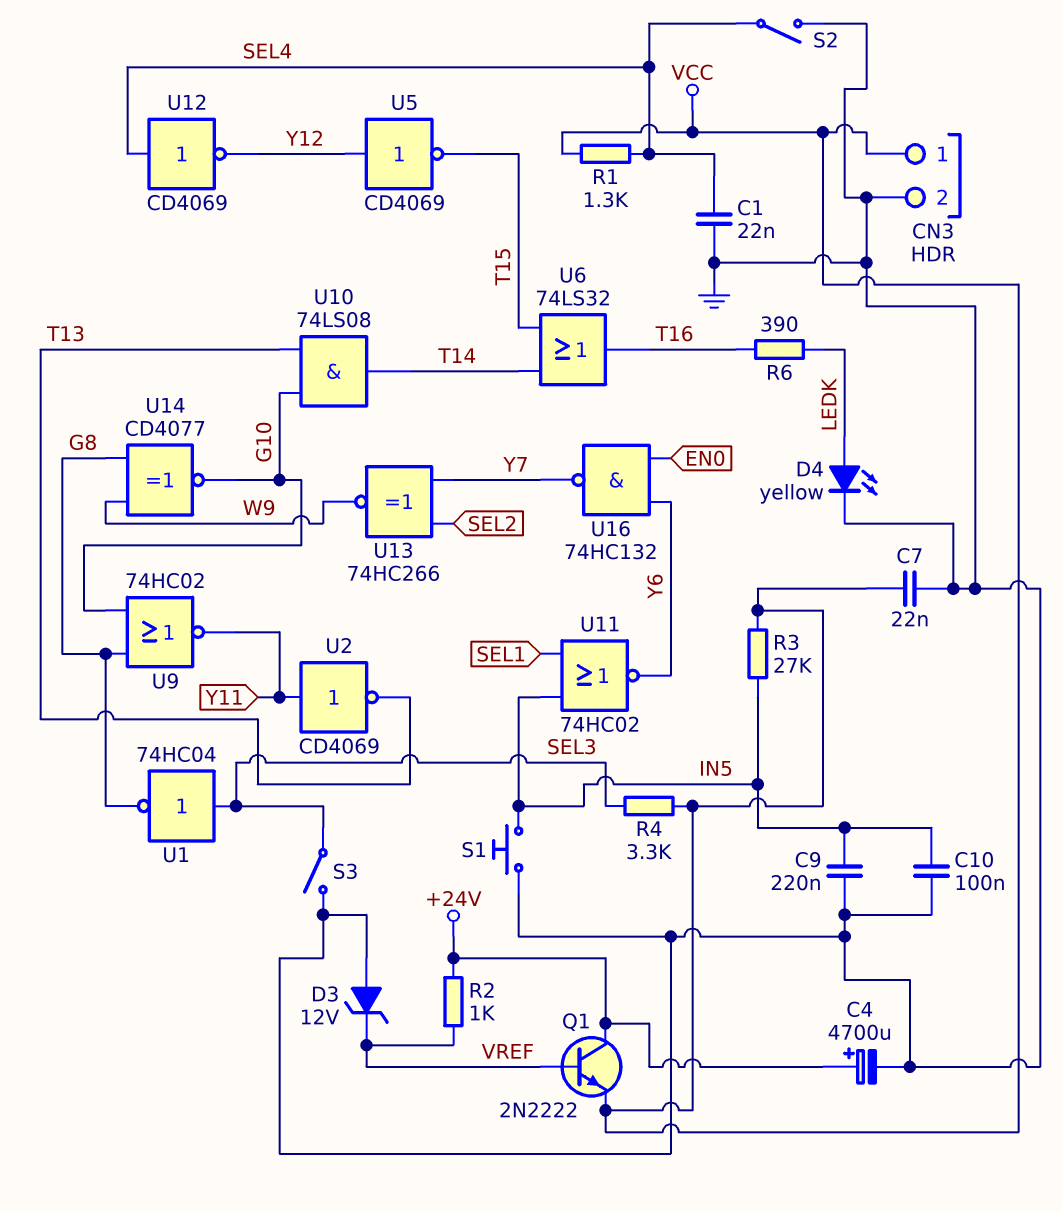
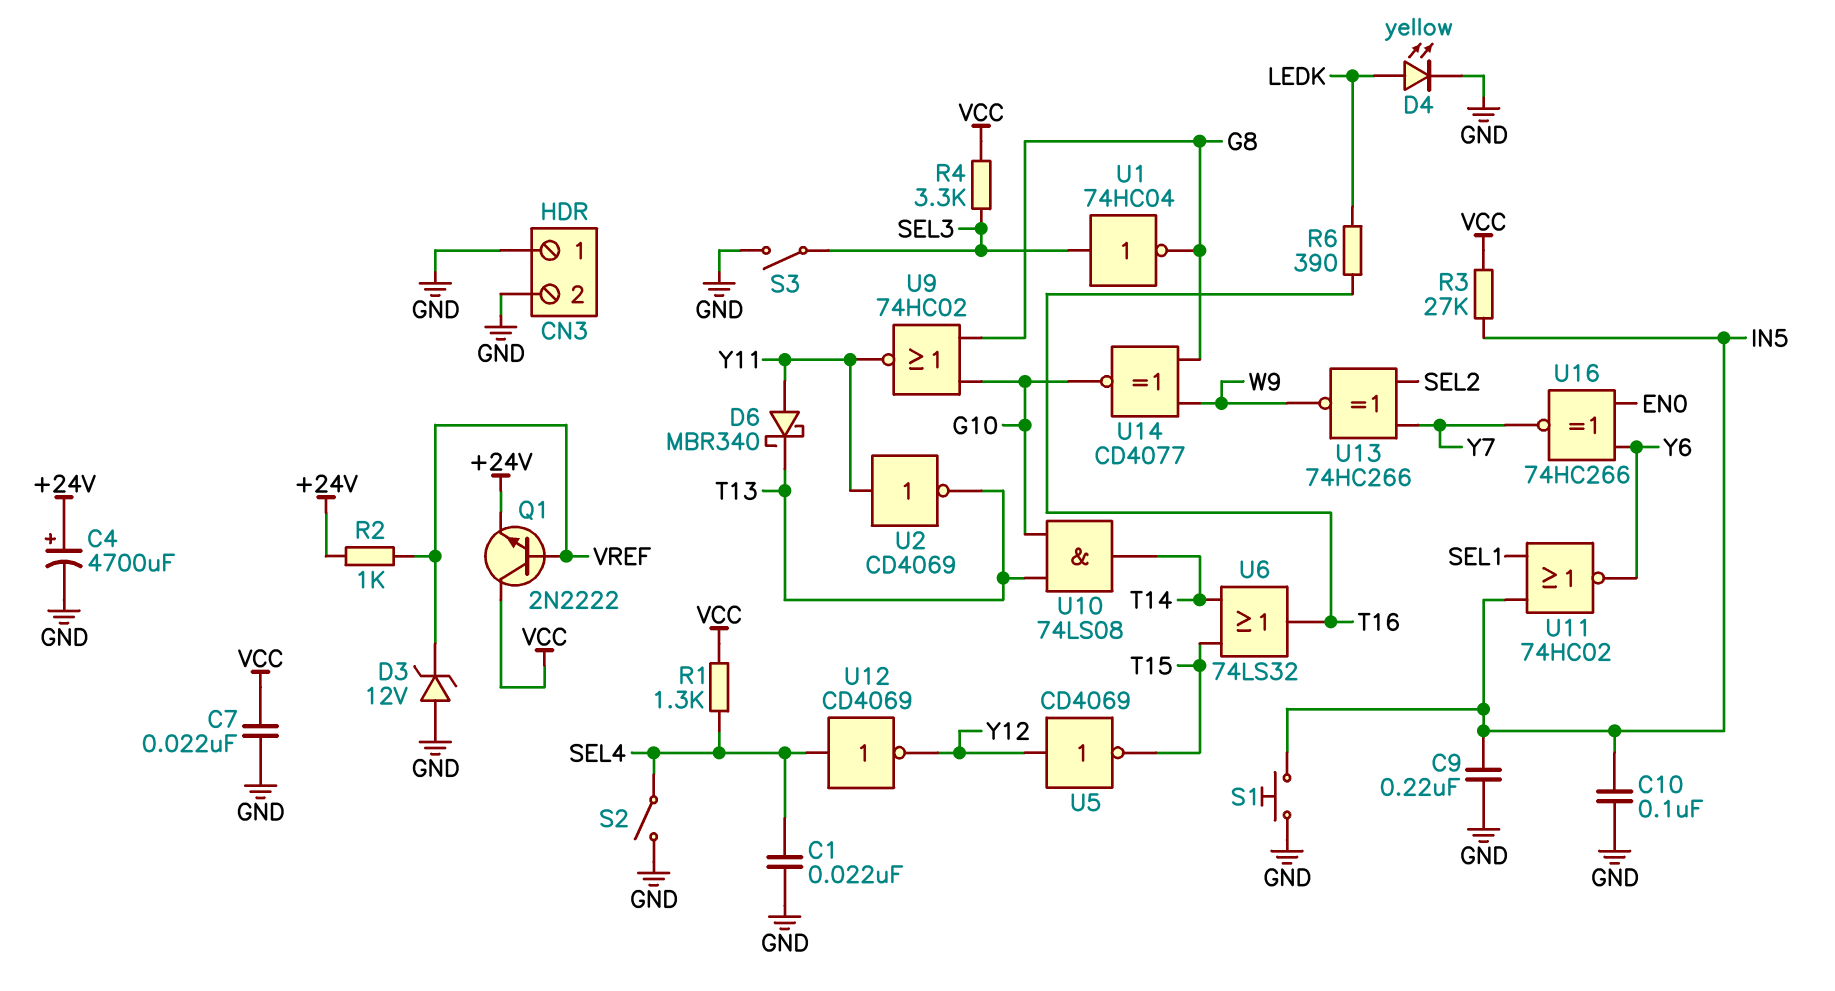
CN3 pin 1: VCC -> GND
D6: none -> schottky MBR340 (A Y11, K T13)
Q1: NPN 2N2222 (B VREF, C +24V, E VCC) -> NPN 2N2222 (B VREF, C VCC, E +24V)
U16: NAND 74HC132 (in EN0, in Y6, out Y7) -> XNOR 74HC266 (in EN0, in Y6, out Y7)

